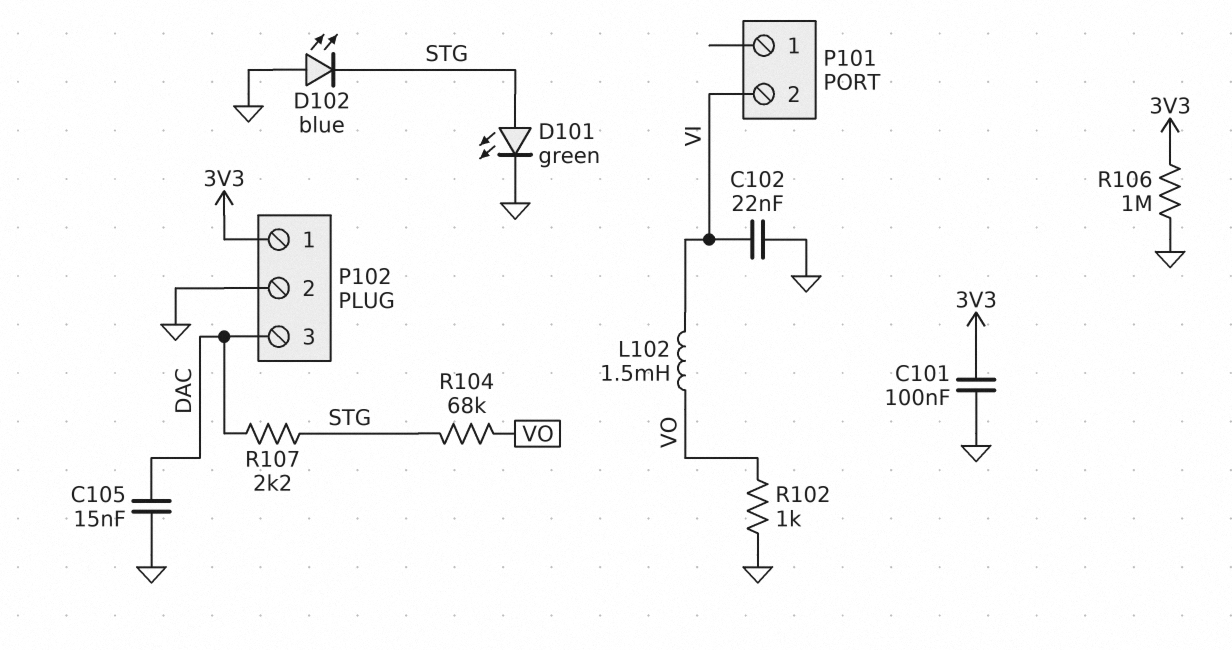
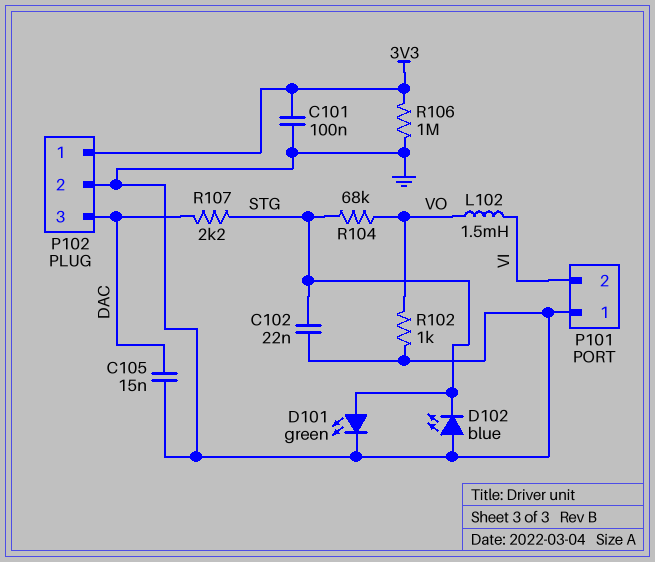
C102: 22nF (GND, VI) -> 22nF (GND, STG)
P101 pin 1: none -> GND

